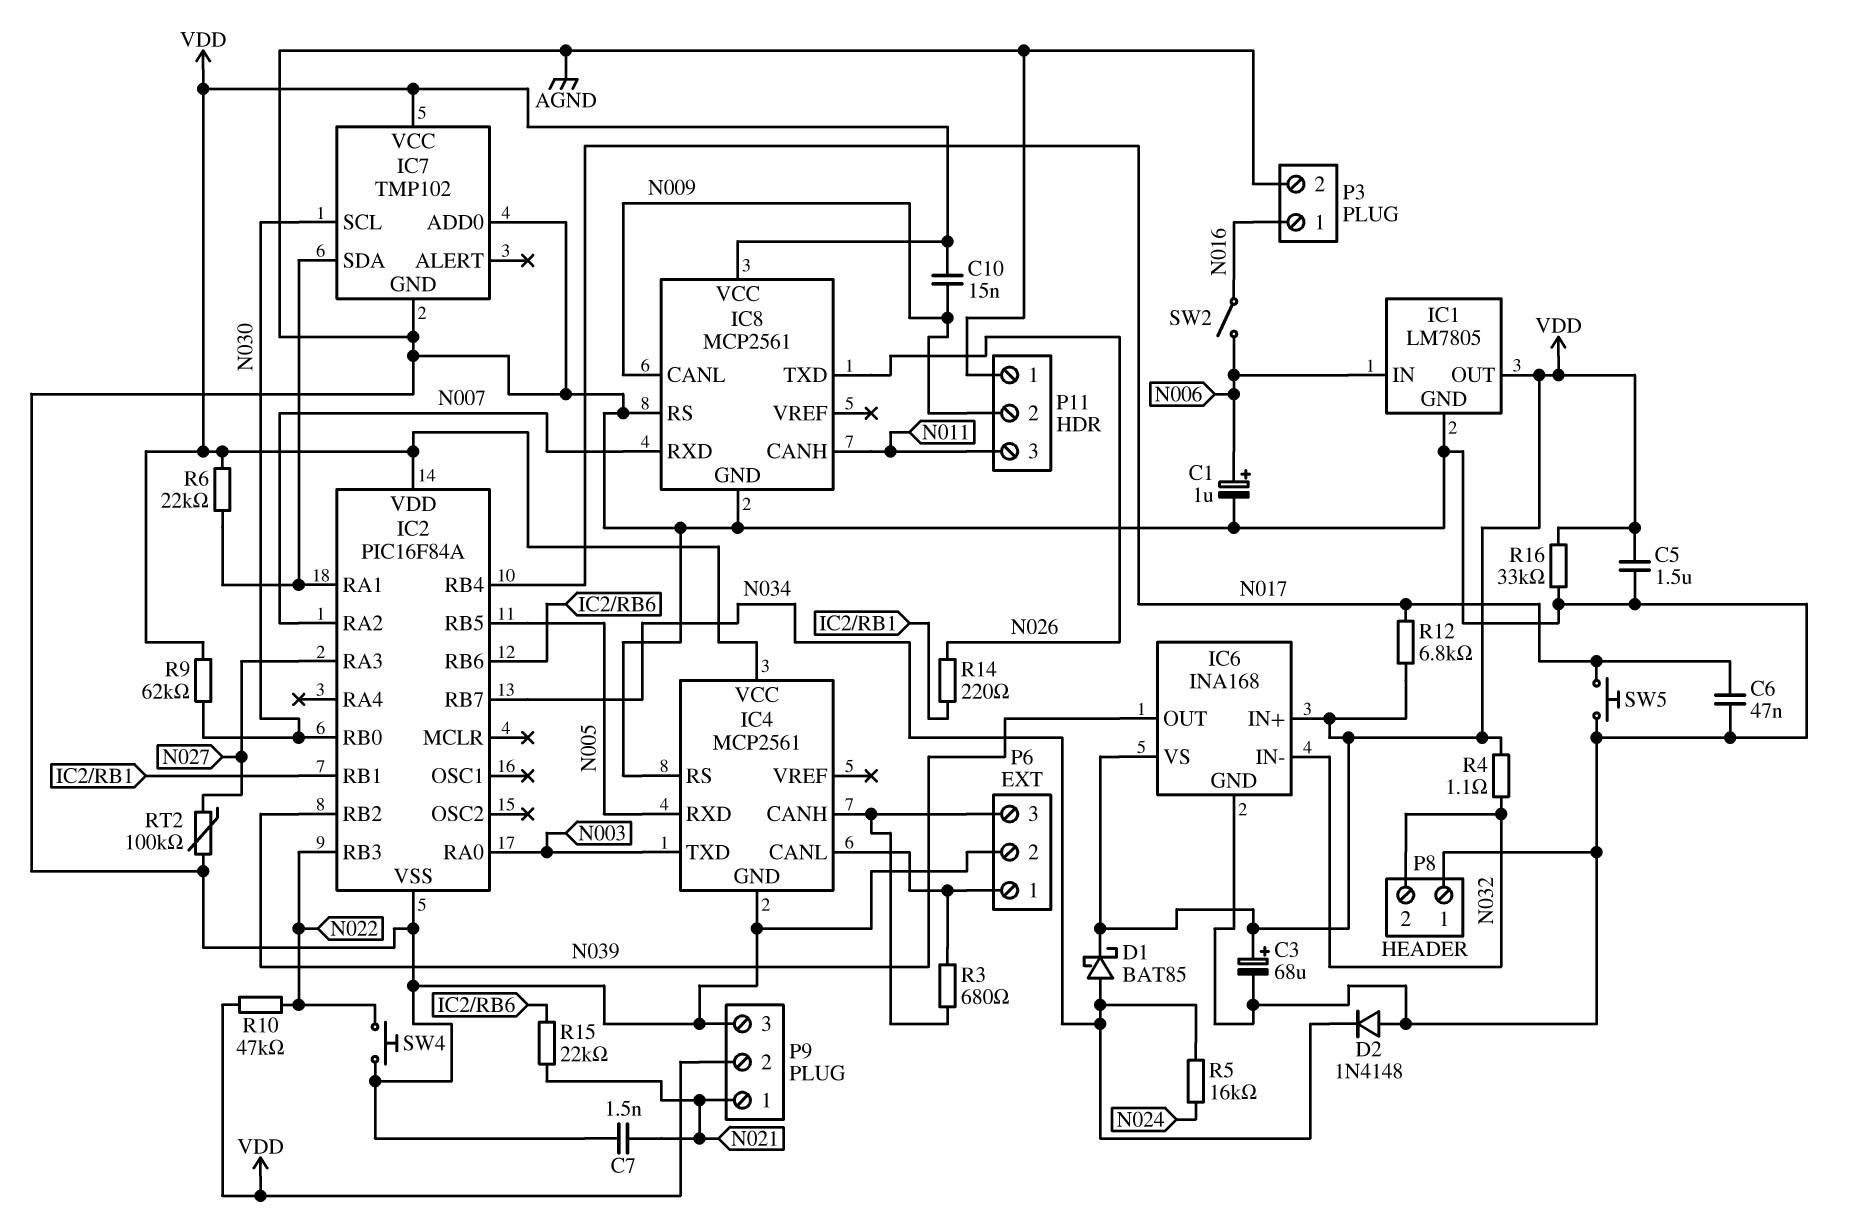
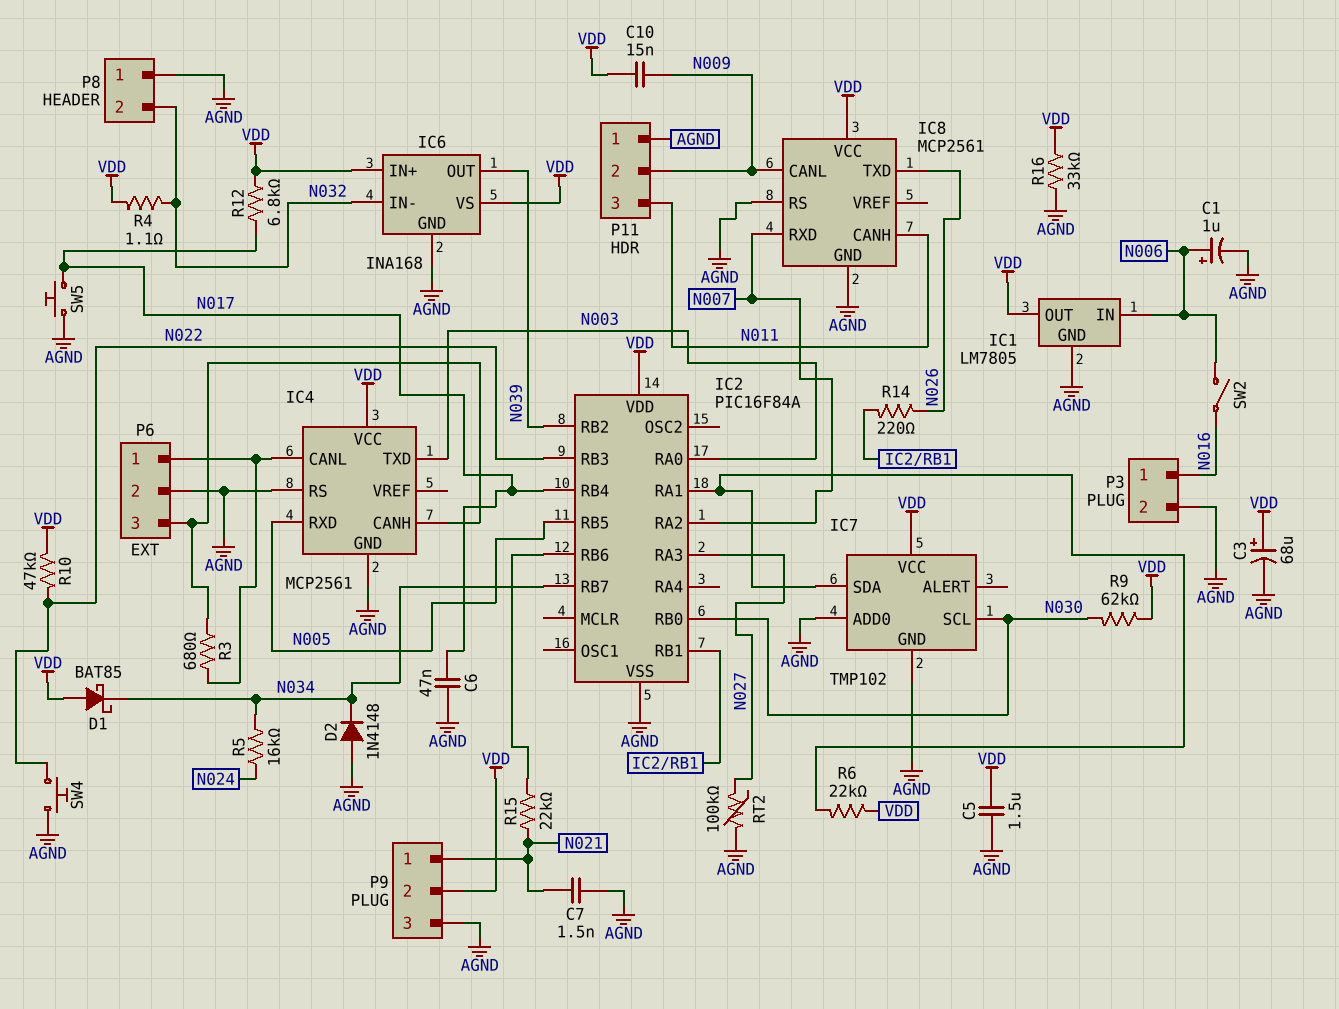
D1: schottky BAT85 (A N034, K VDD) -> schottky BAT85 (A VDD, K N034)

